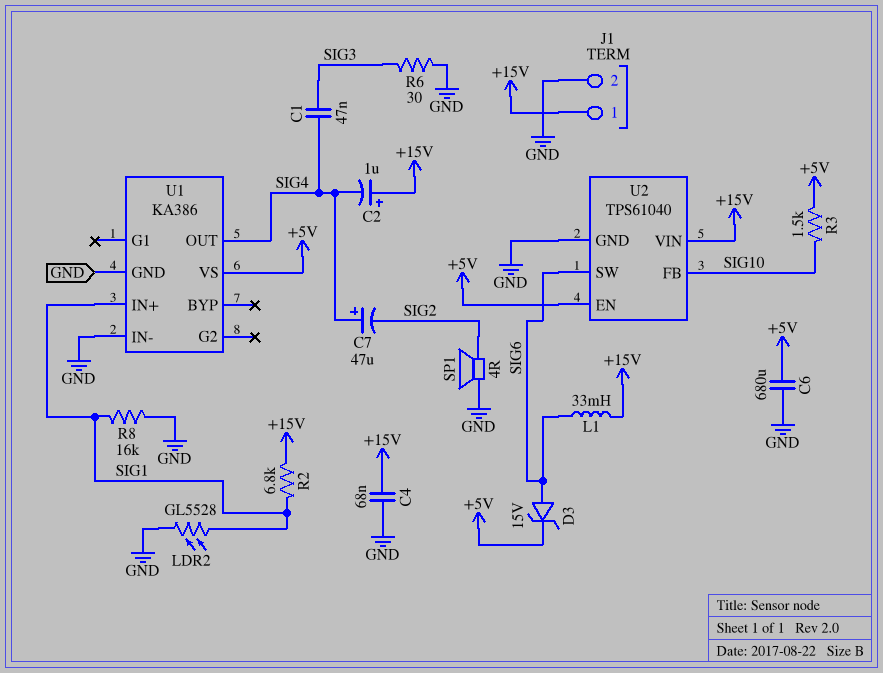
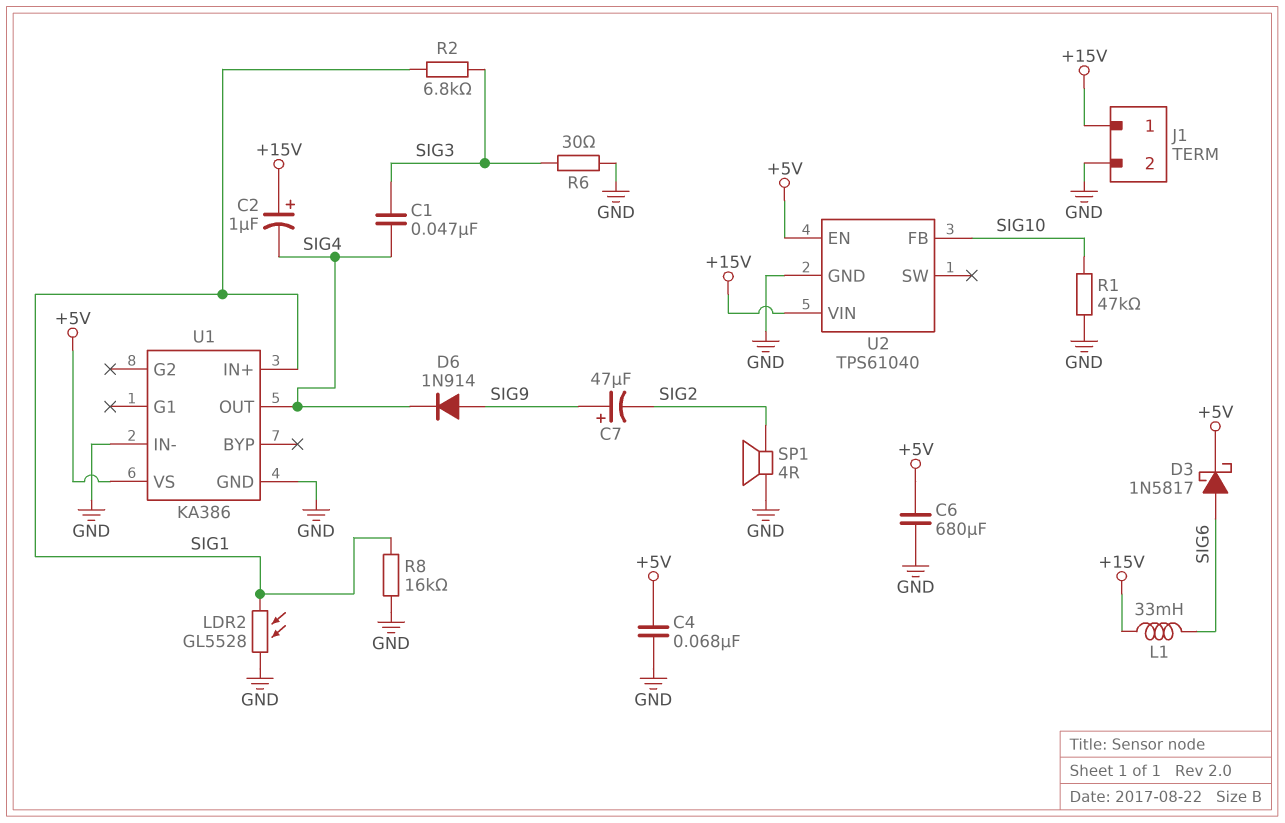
C4: 68nF (+15V, GND) -> 68nF (+5V, GND)
C7: 47uF (plus SIG4, minus SIG2) -> 47uF (plus SIG9, minus SIG2)
D3: zener 15V (A SIG6, K +5V) -> schottky 1N5817 (A SIG6, K +5V)
D6: none -> diode 1N914 (A SIG9, K SIG4)
R1: none -> 47k (GND, SIG10)
R2: 6.8k (+15V, SIG1) -> 6.8k (SIG1, SIG3)
R3: 1.5k (+5V, SIG10) -> none
U2 pin SW: SIG6 -> none

